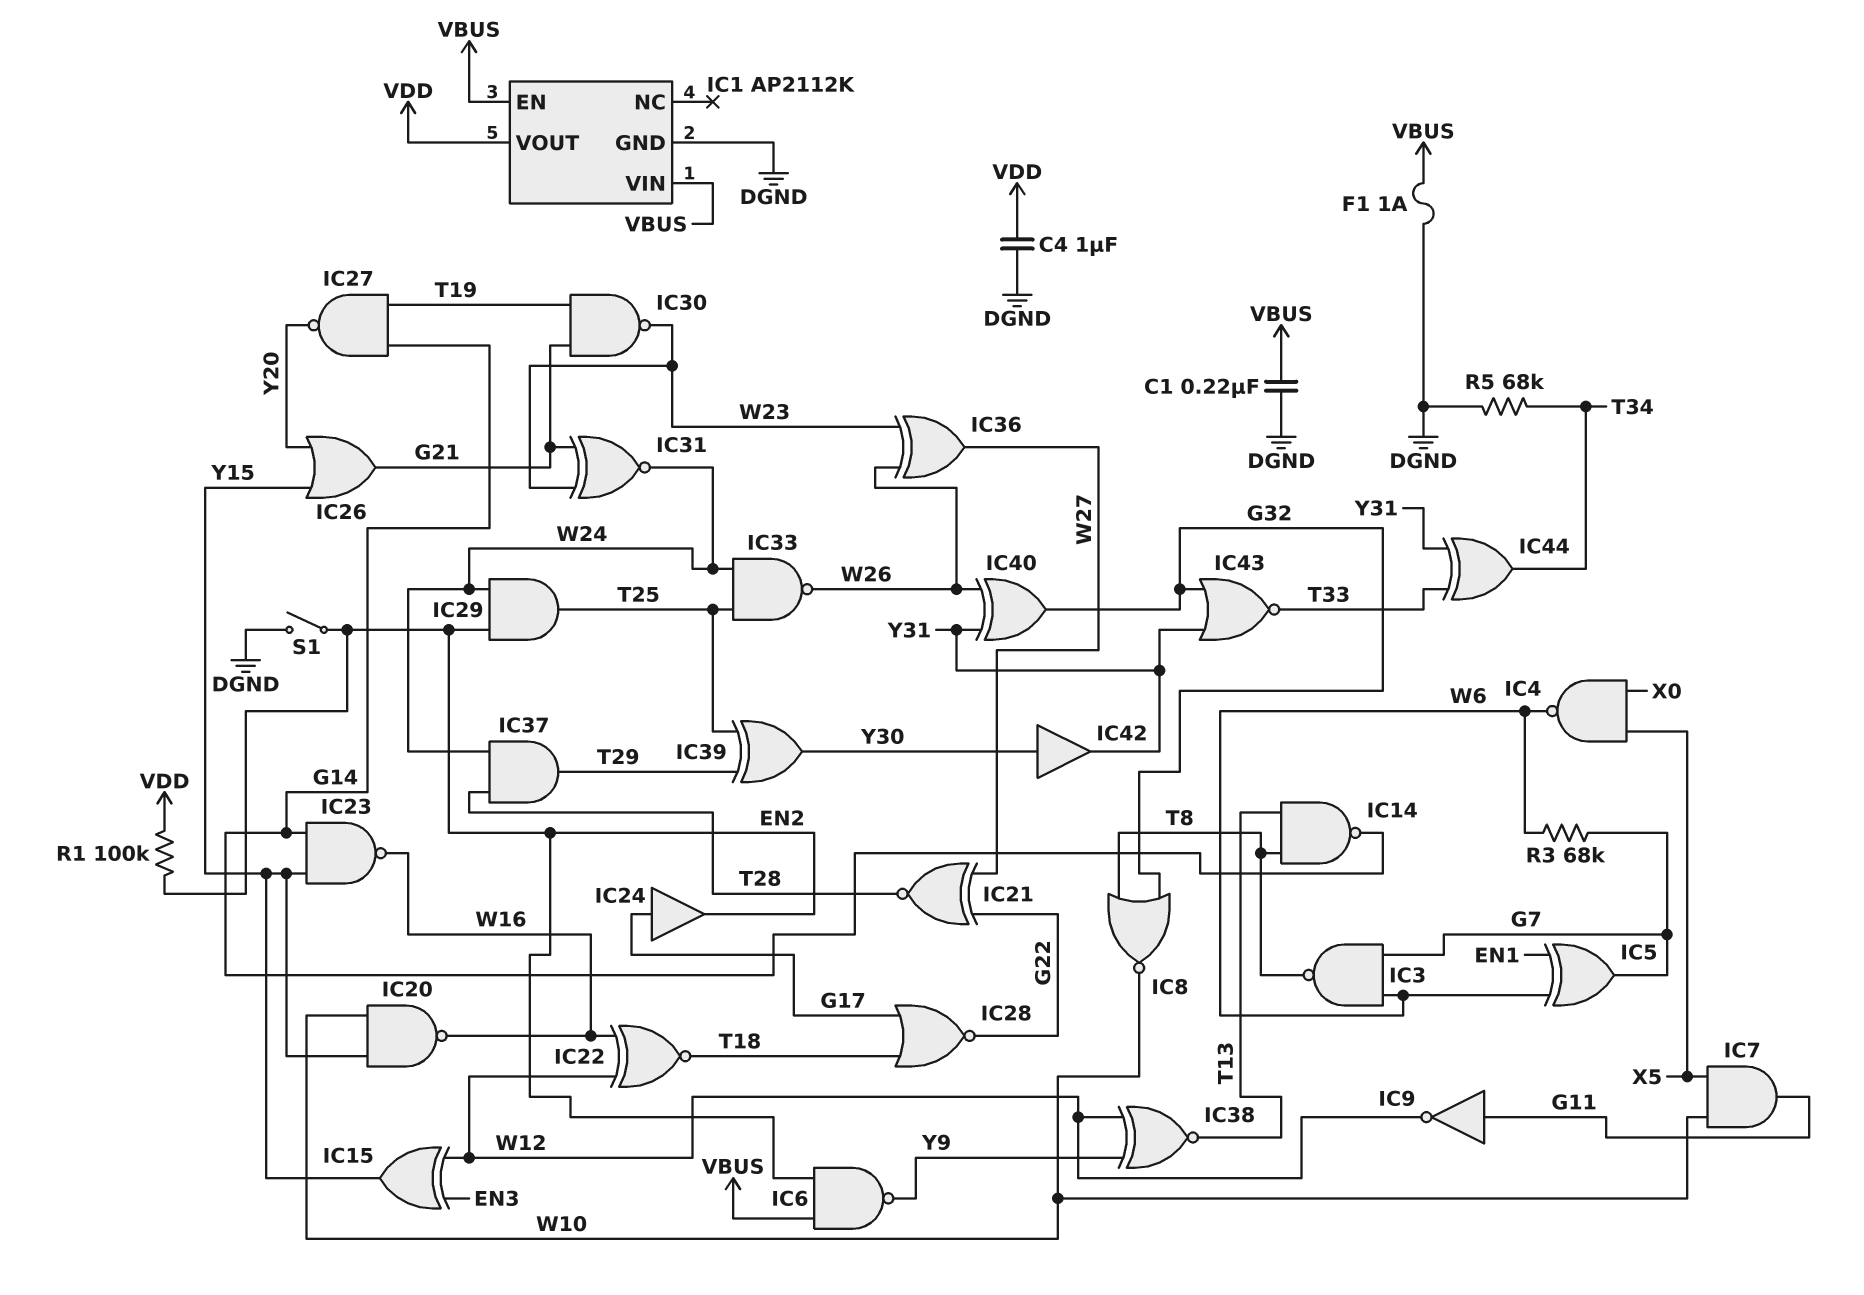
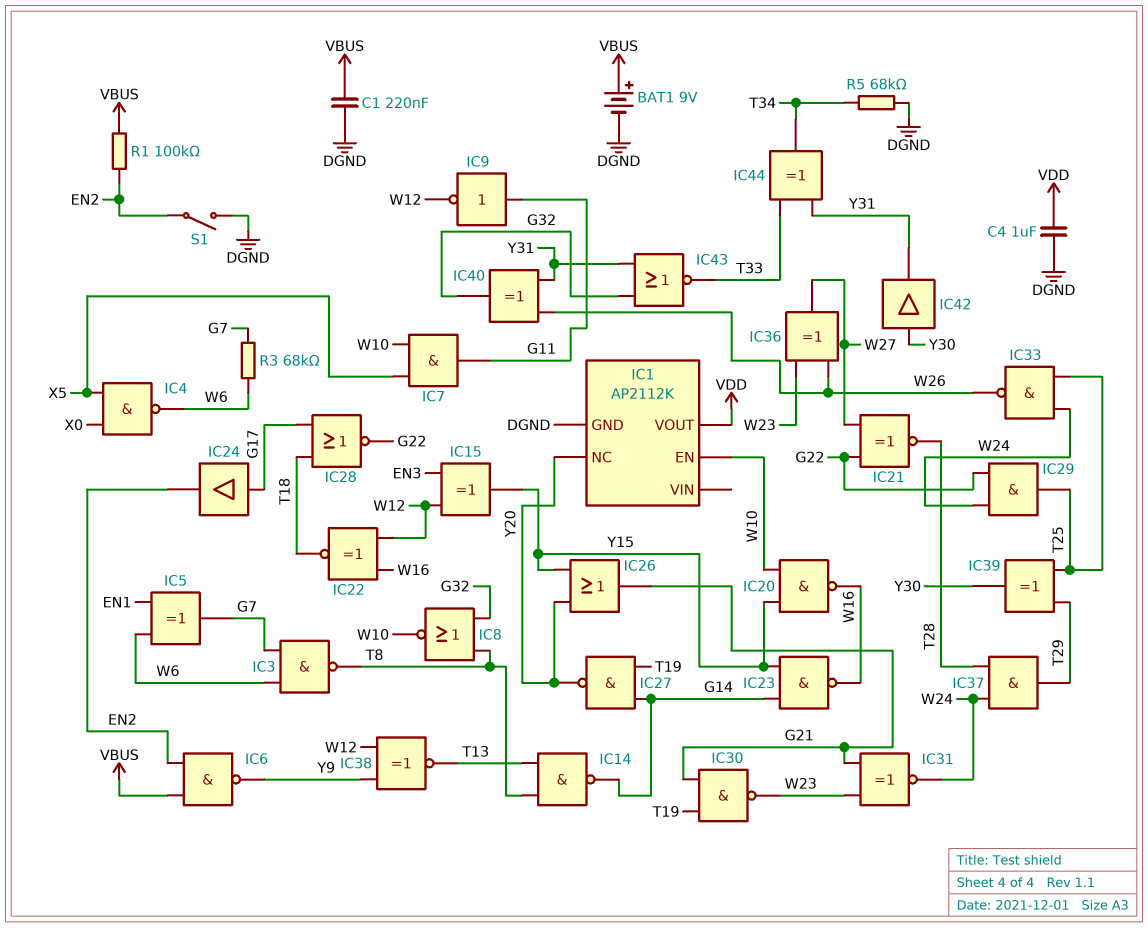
BAT1: none -> 9V (plus VBUS, minus DGND)
F1: 1A (DGND, VBUS) -> none
IC1 pin EN: VBUS -> W10
IC1 pin NC: none -> Y20
IC1 pin VIN: VBUS -> none
IC29: AND (in EN2, in W24, out T25) -> AND (in G22, in W24, out T25)
R1: 100k (EN2, VDD) -> 100k (EN2, VBUS)

